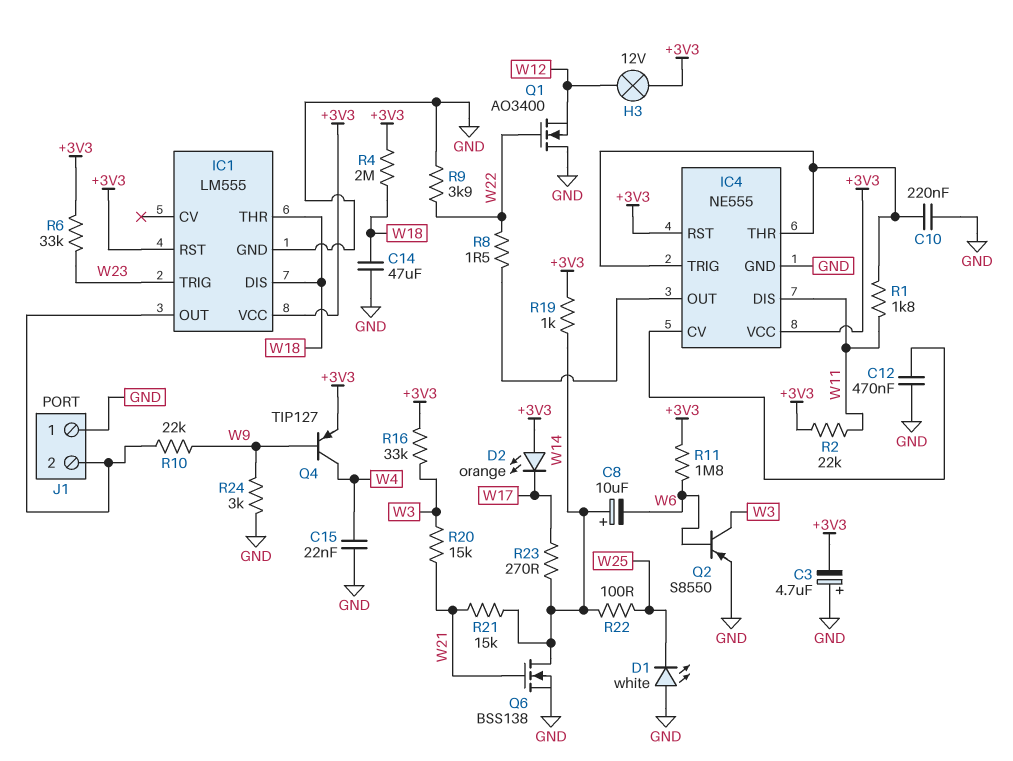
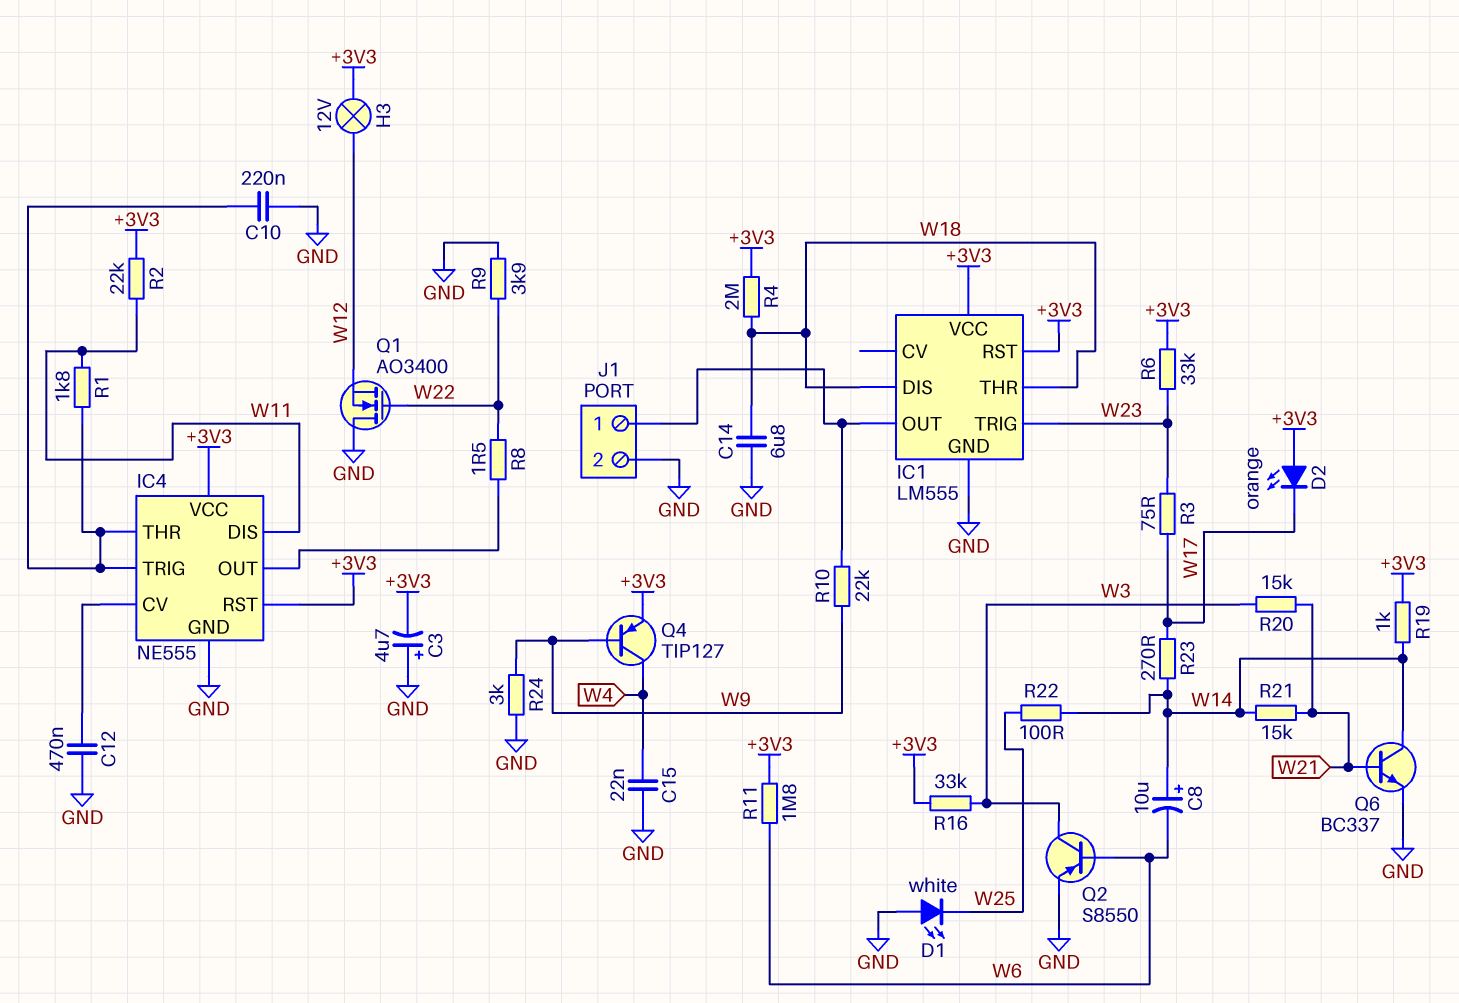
C14: 47uF (GND, W18) -> 6.8uF (GND, W18)
J1 pin 1: GND -> IC1/OUT
J1 pin 2: IC1/OUT -> GND
Q6: NMOS BSS138 (G W21, D W14, S GND) -> NPN BC337 (B W21, C W14, E GND)
R3: none -> 75 (W17, W23)

